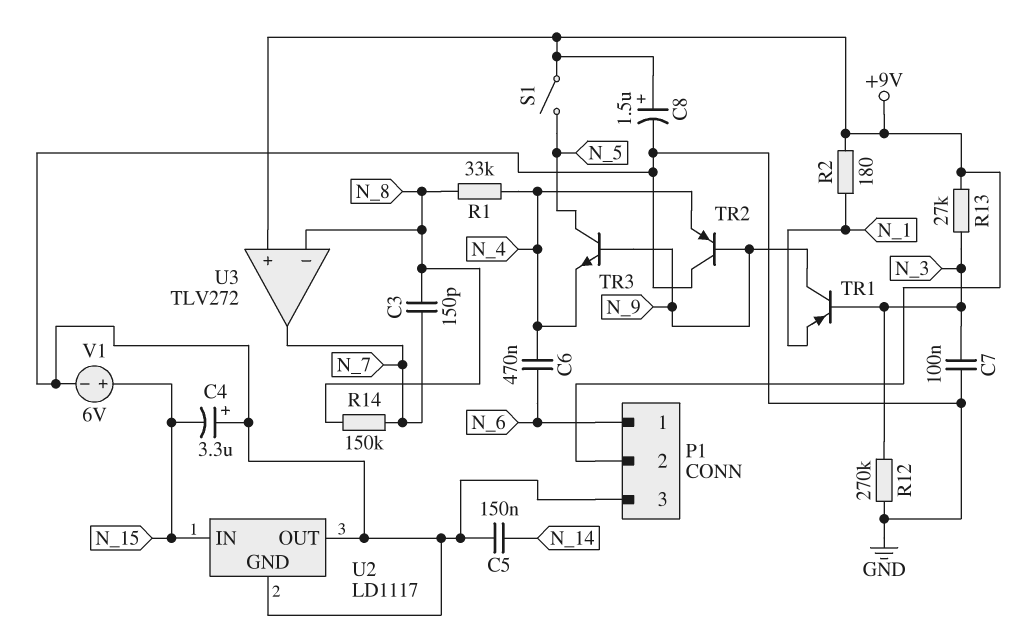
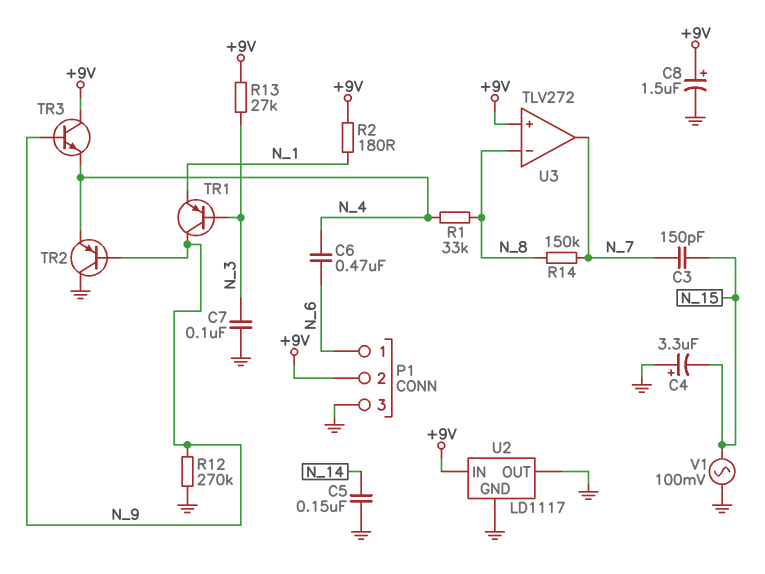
C3: 150pF (N_7, N_8) -> 150pF (N_7, N_15)
R12: 270k (GND, N_3) -> 270k (GND, N_9)
S1: switch (+9V, N_5) -> none
TR3: NPN (B N_9, C N_5, E N_4) -> NPN (B N_9, C +9V, E N_4)
U2 pin IN: N_15 -> +9V
V1: 6V (plus N_15, minus GND) -> AC 100mV (GND, N_15)

